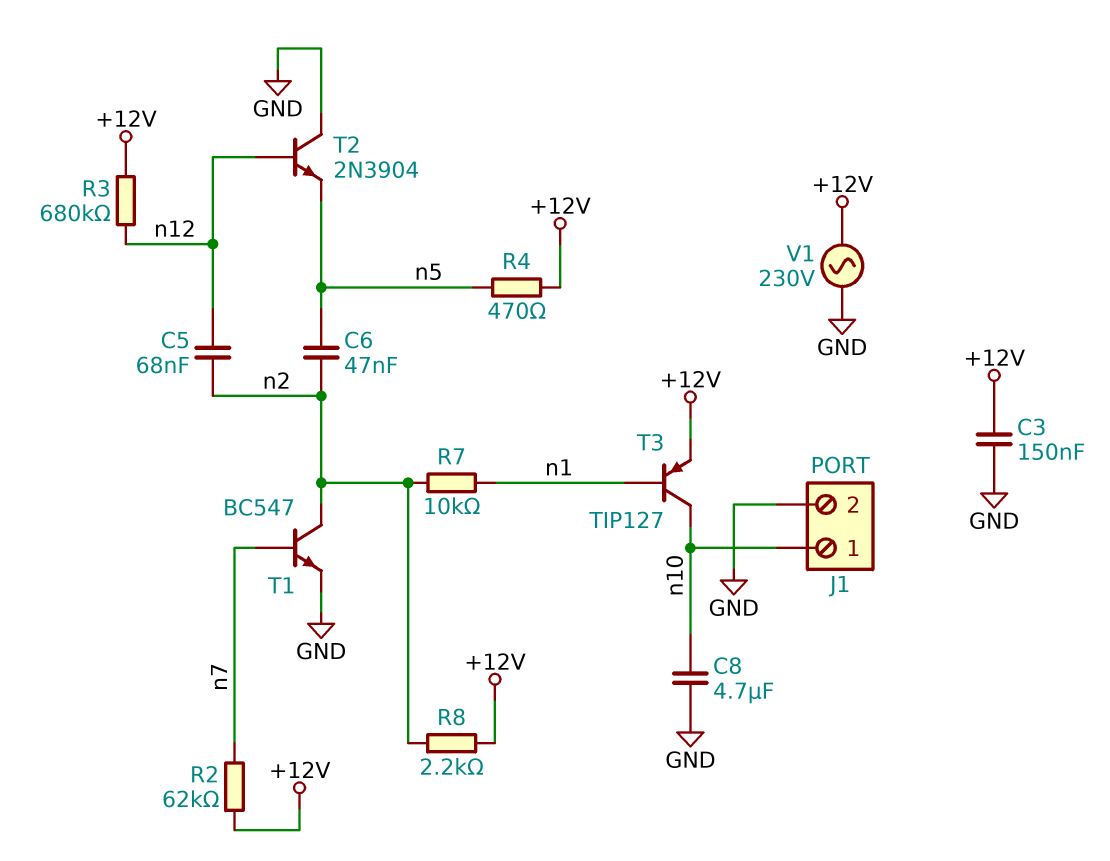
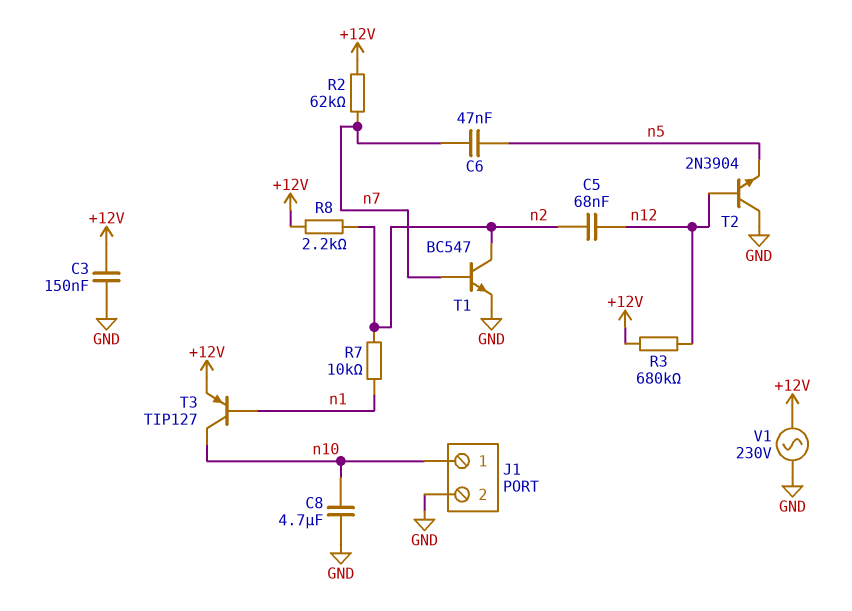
C6: 47nF (n2, n5) -> 47nF (n5, n7)
R4: 470 (+12V, n5) -> none

